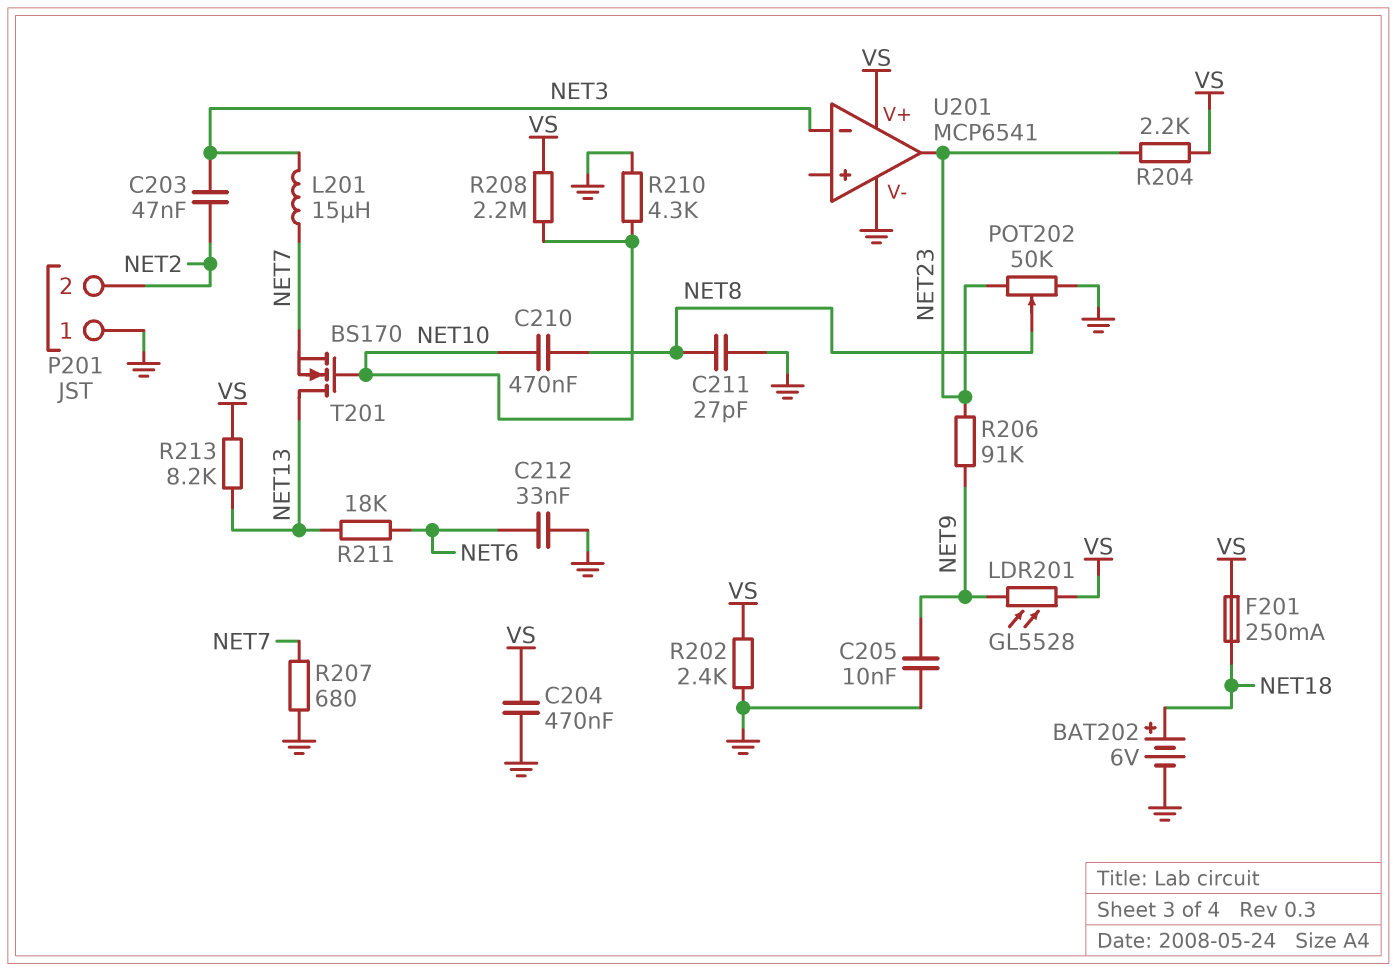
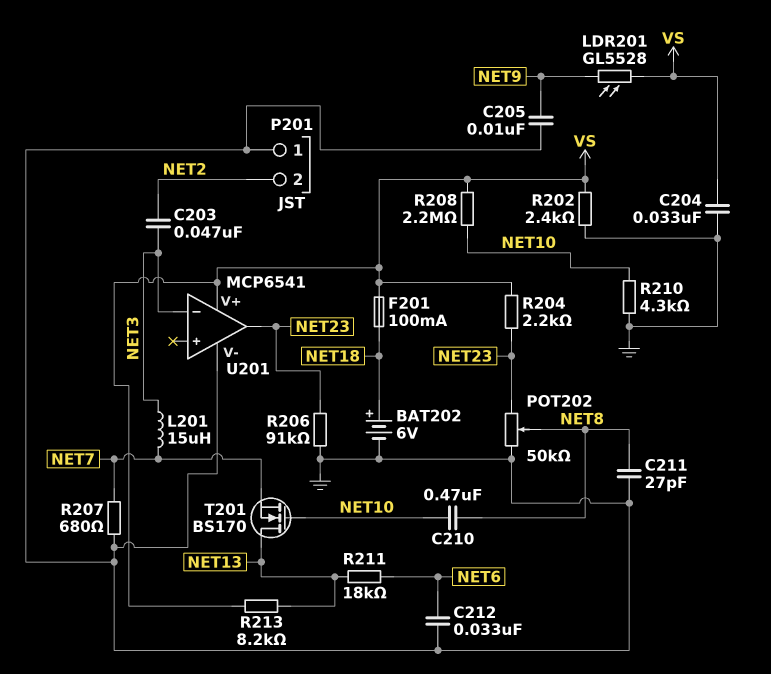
C204: 470nF (GND, VS) -> 33nF (GND, VS)
F201: 250mA (NET18, VS) -> 100mA (NET18, VS)
R206: 91k (NET9, NET23) -> 91k (GND, NET23)

